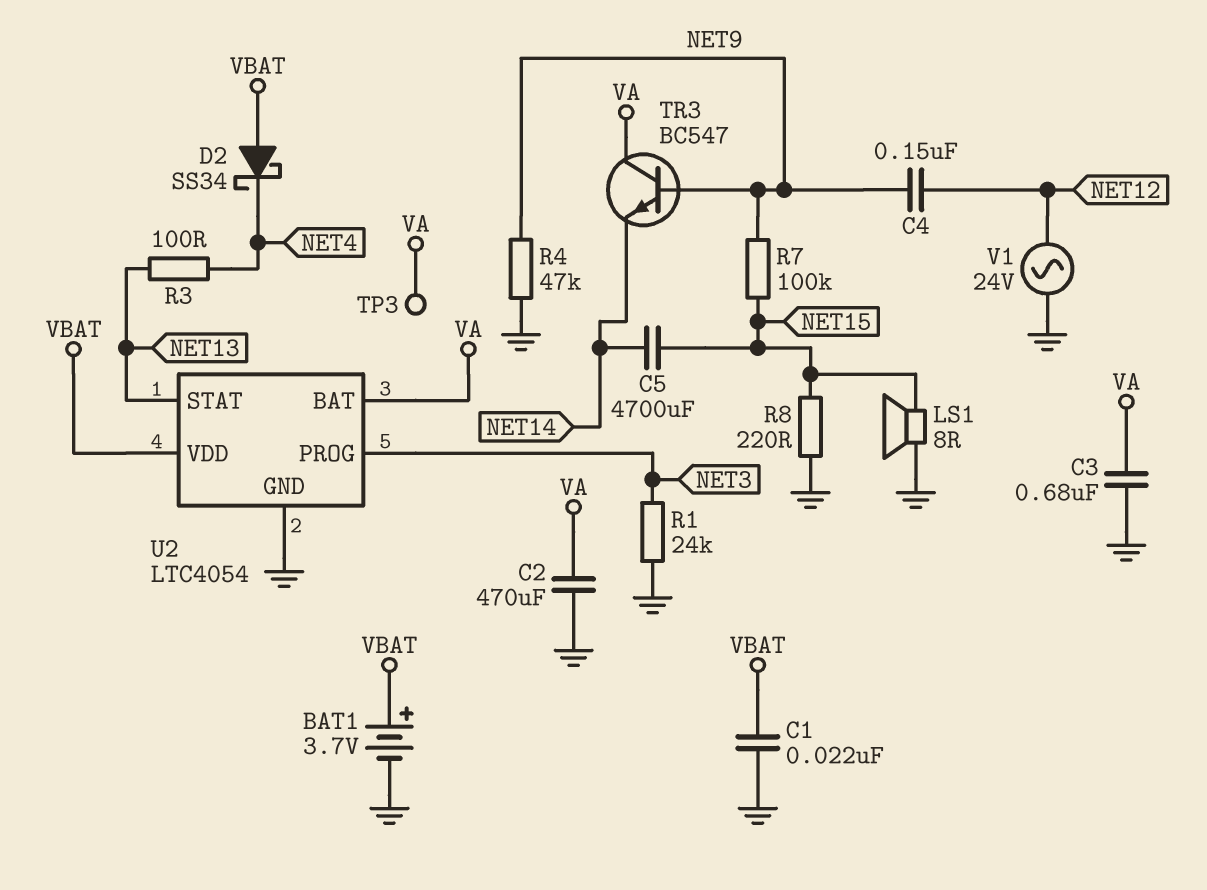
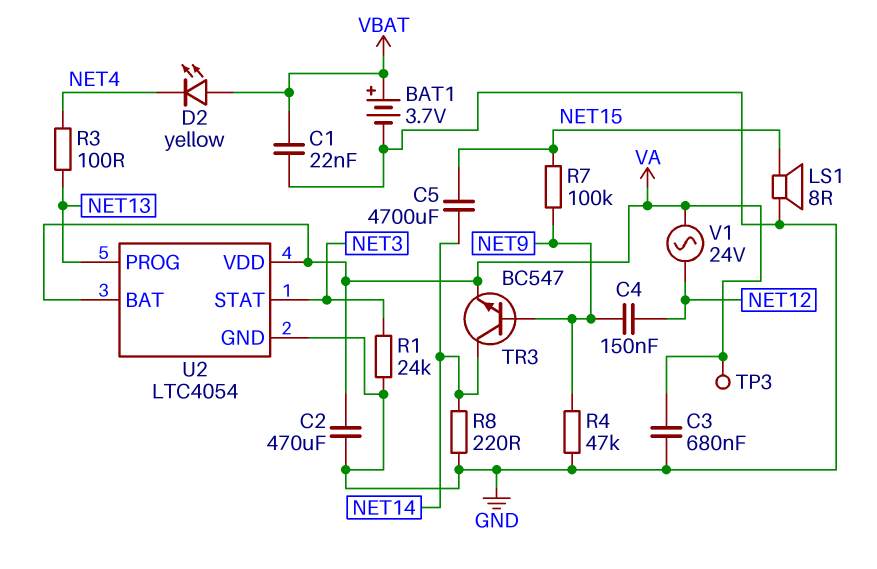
D2: schottky SS34 (A VBAT, K NET4) -> LED yellow (A VBAT, K NET4)
R8: 220 (GND, NET15) -> 220 (GND, NET14)
TR3: NPN BC547 (B NET9, C VA, E NET14) -> NPN BC547 (B NET9, C NET14, E VA)
U2 pin PROG: NET3 -> NET13
U2 pin STAT: NET13 -> NET3
U2 pin VDD: VBAT -> VA
V1: AC 24V (GND, NET12) -> AC 24V (NET12, VA)

